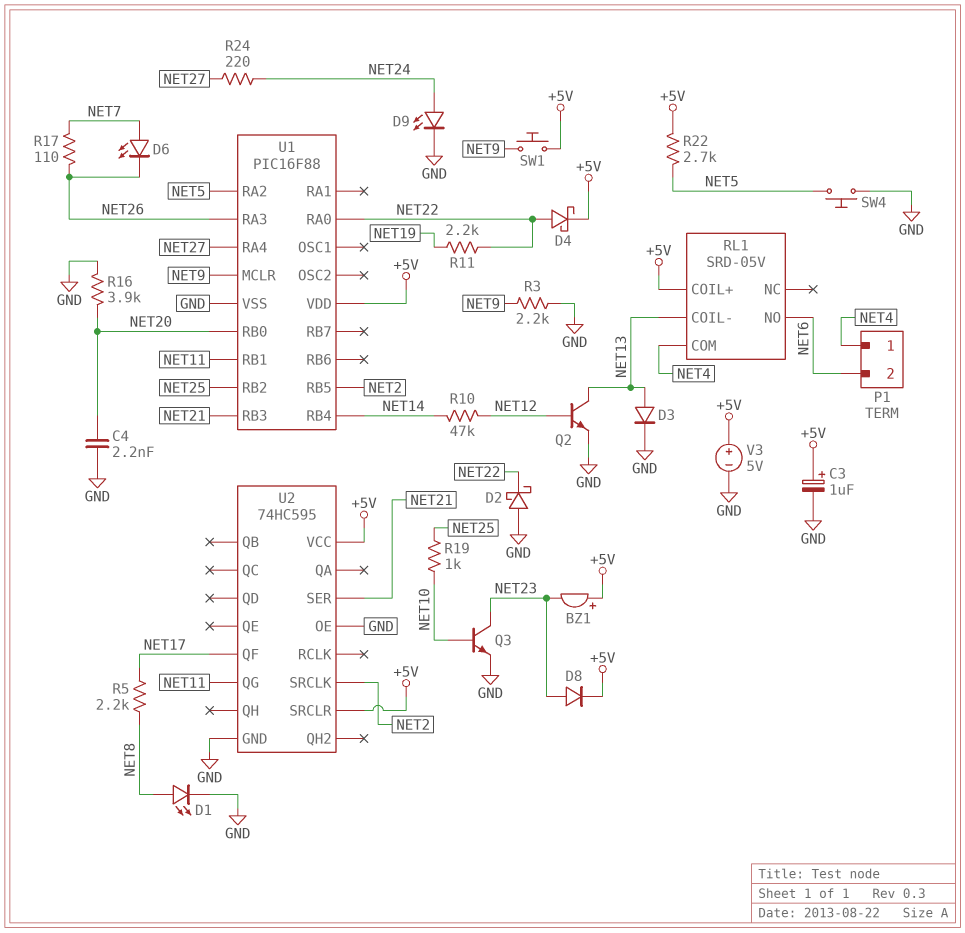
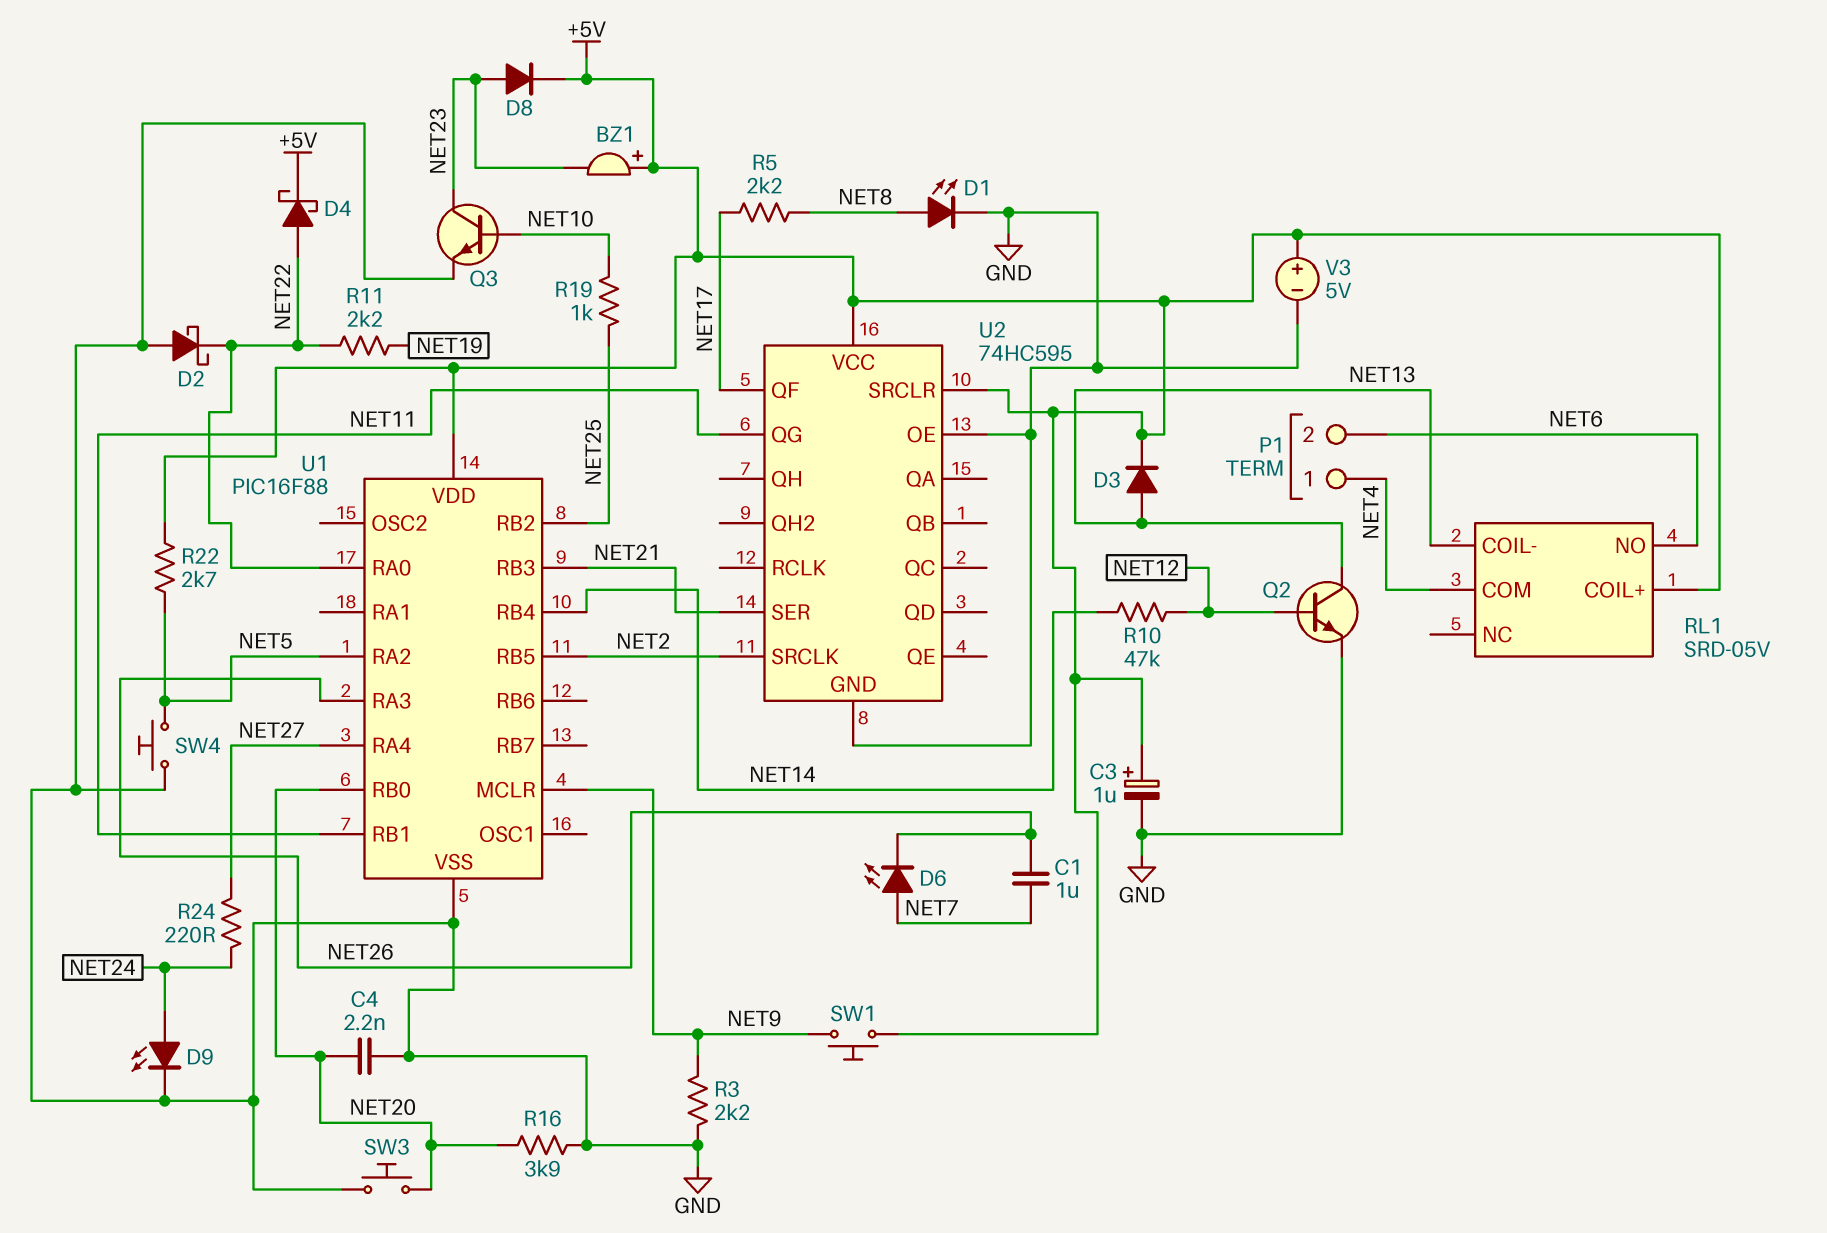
C1: none -> 1uF (NET7, NET26)
D3: diode (A NET13, K GND) -> diode (A NET13, K +5V)
R17: 110 (NET7, NET26) -> none
SW3: none -> button (GND, NET20)

